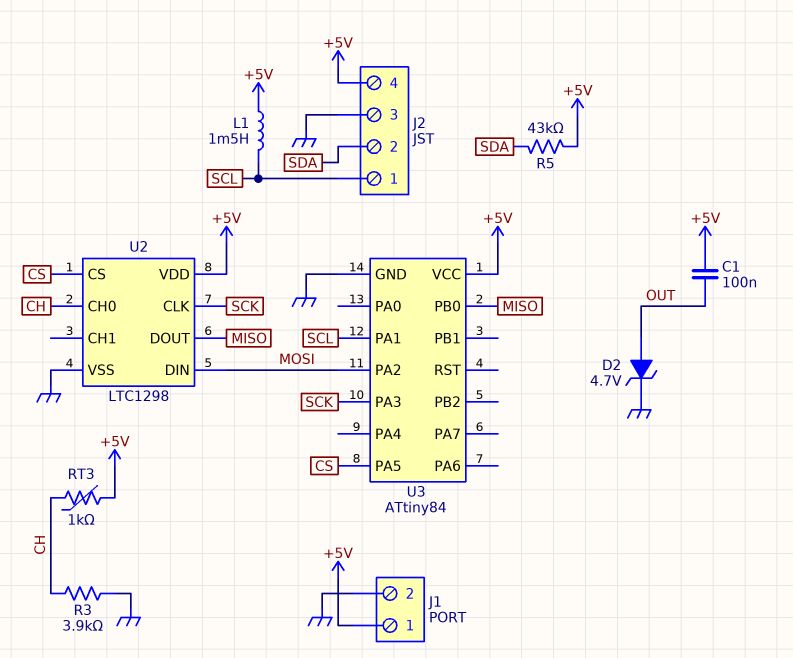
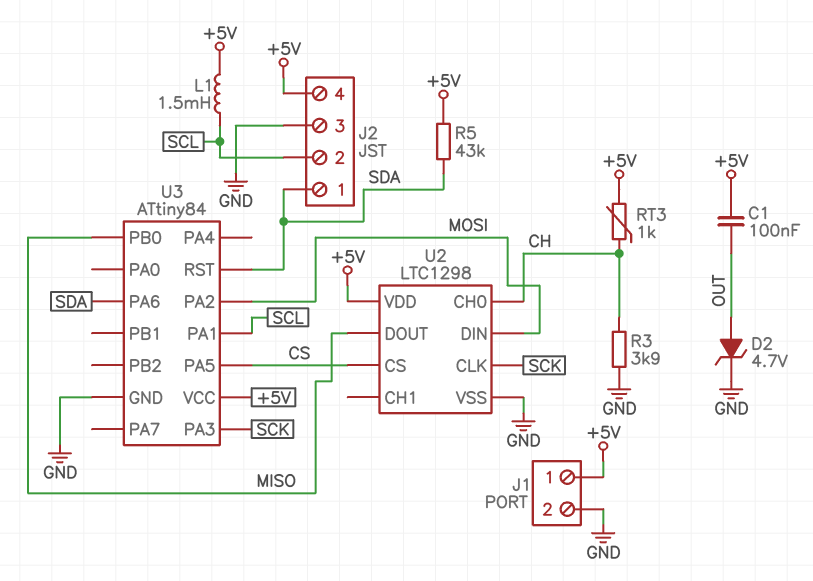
J2 pin 1: SCL -> SDA
J2 pin 2: SDA -> SCL
U3 pin PA6: none -> SDA
U3 pin RST: none -> SDA

